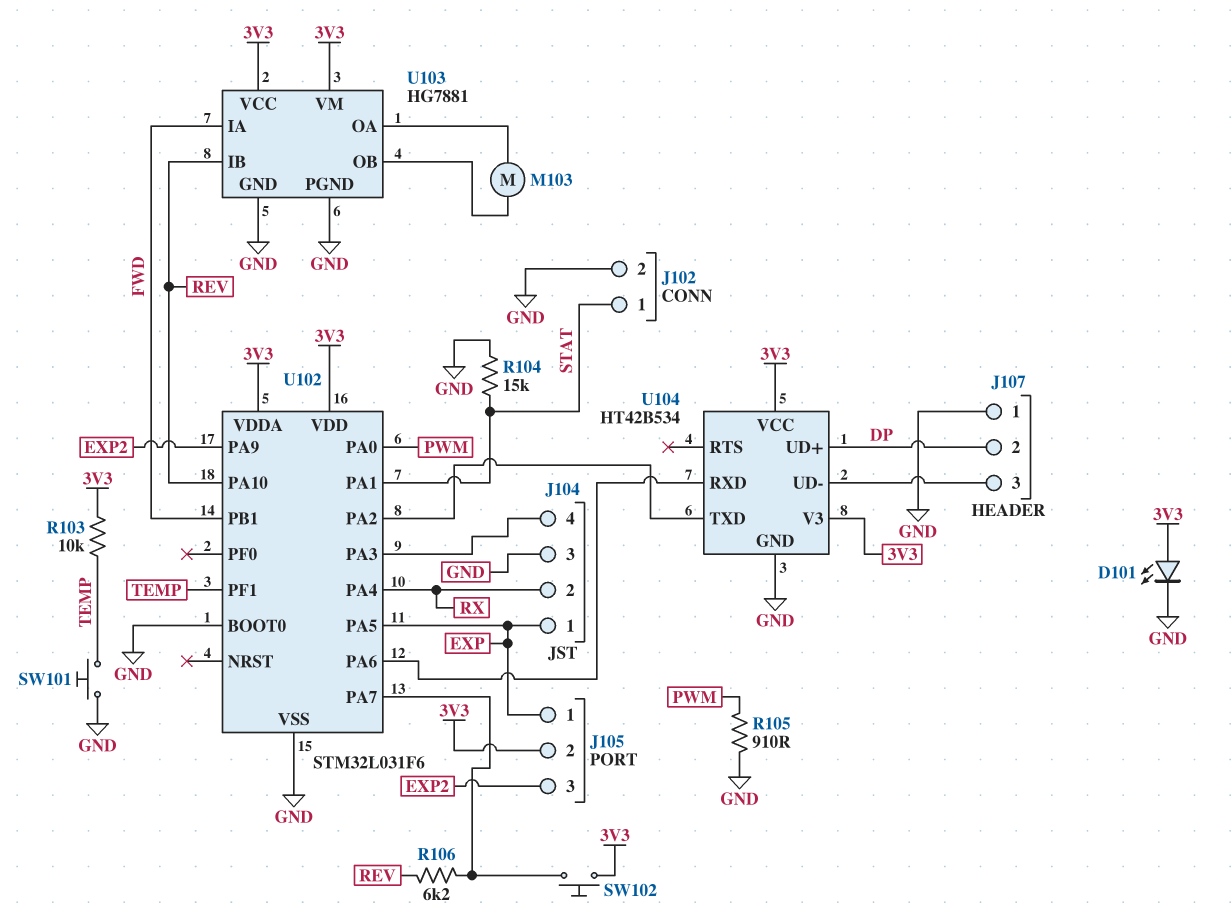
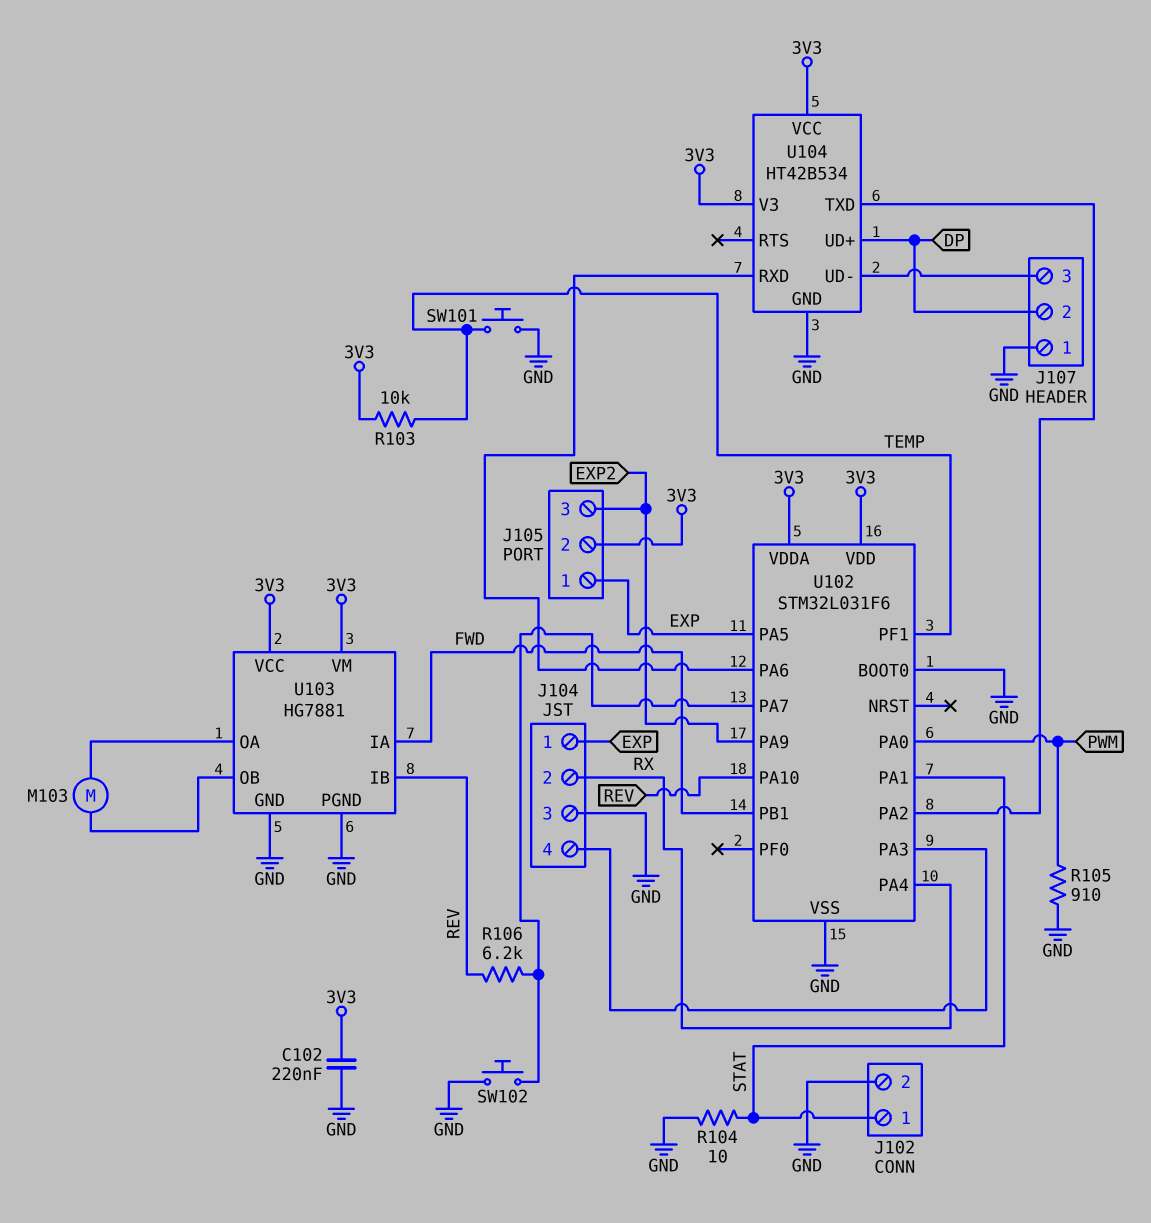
C102: none -> 220nF (3V3, GND)
D101: LED (A 3V3, K GND) -> none
R104: 15k (GND, STAT) -> 10 (GND, STAT)
SW102: button (3V3, U102/PA7) -> button (GND, U102/PA7)

